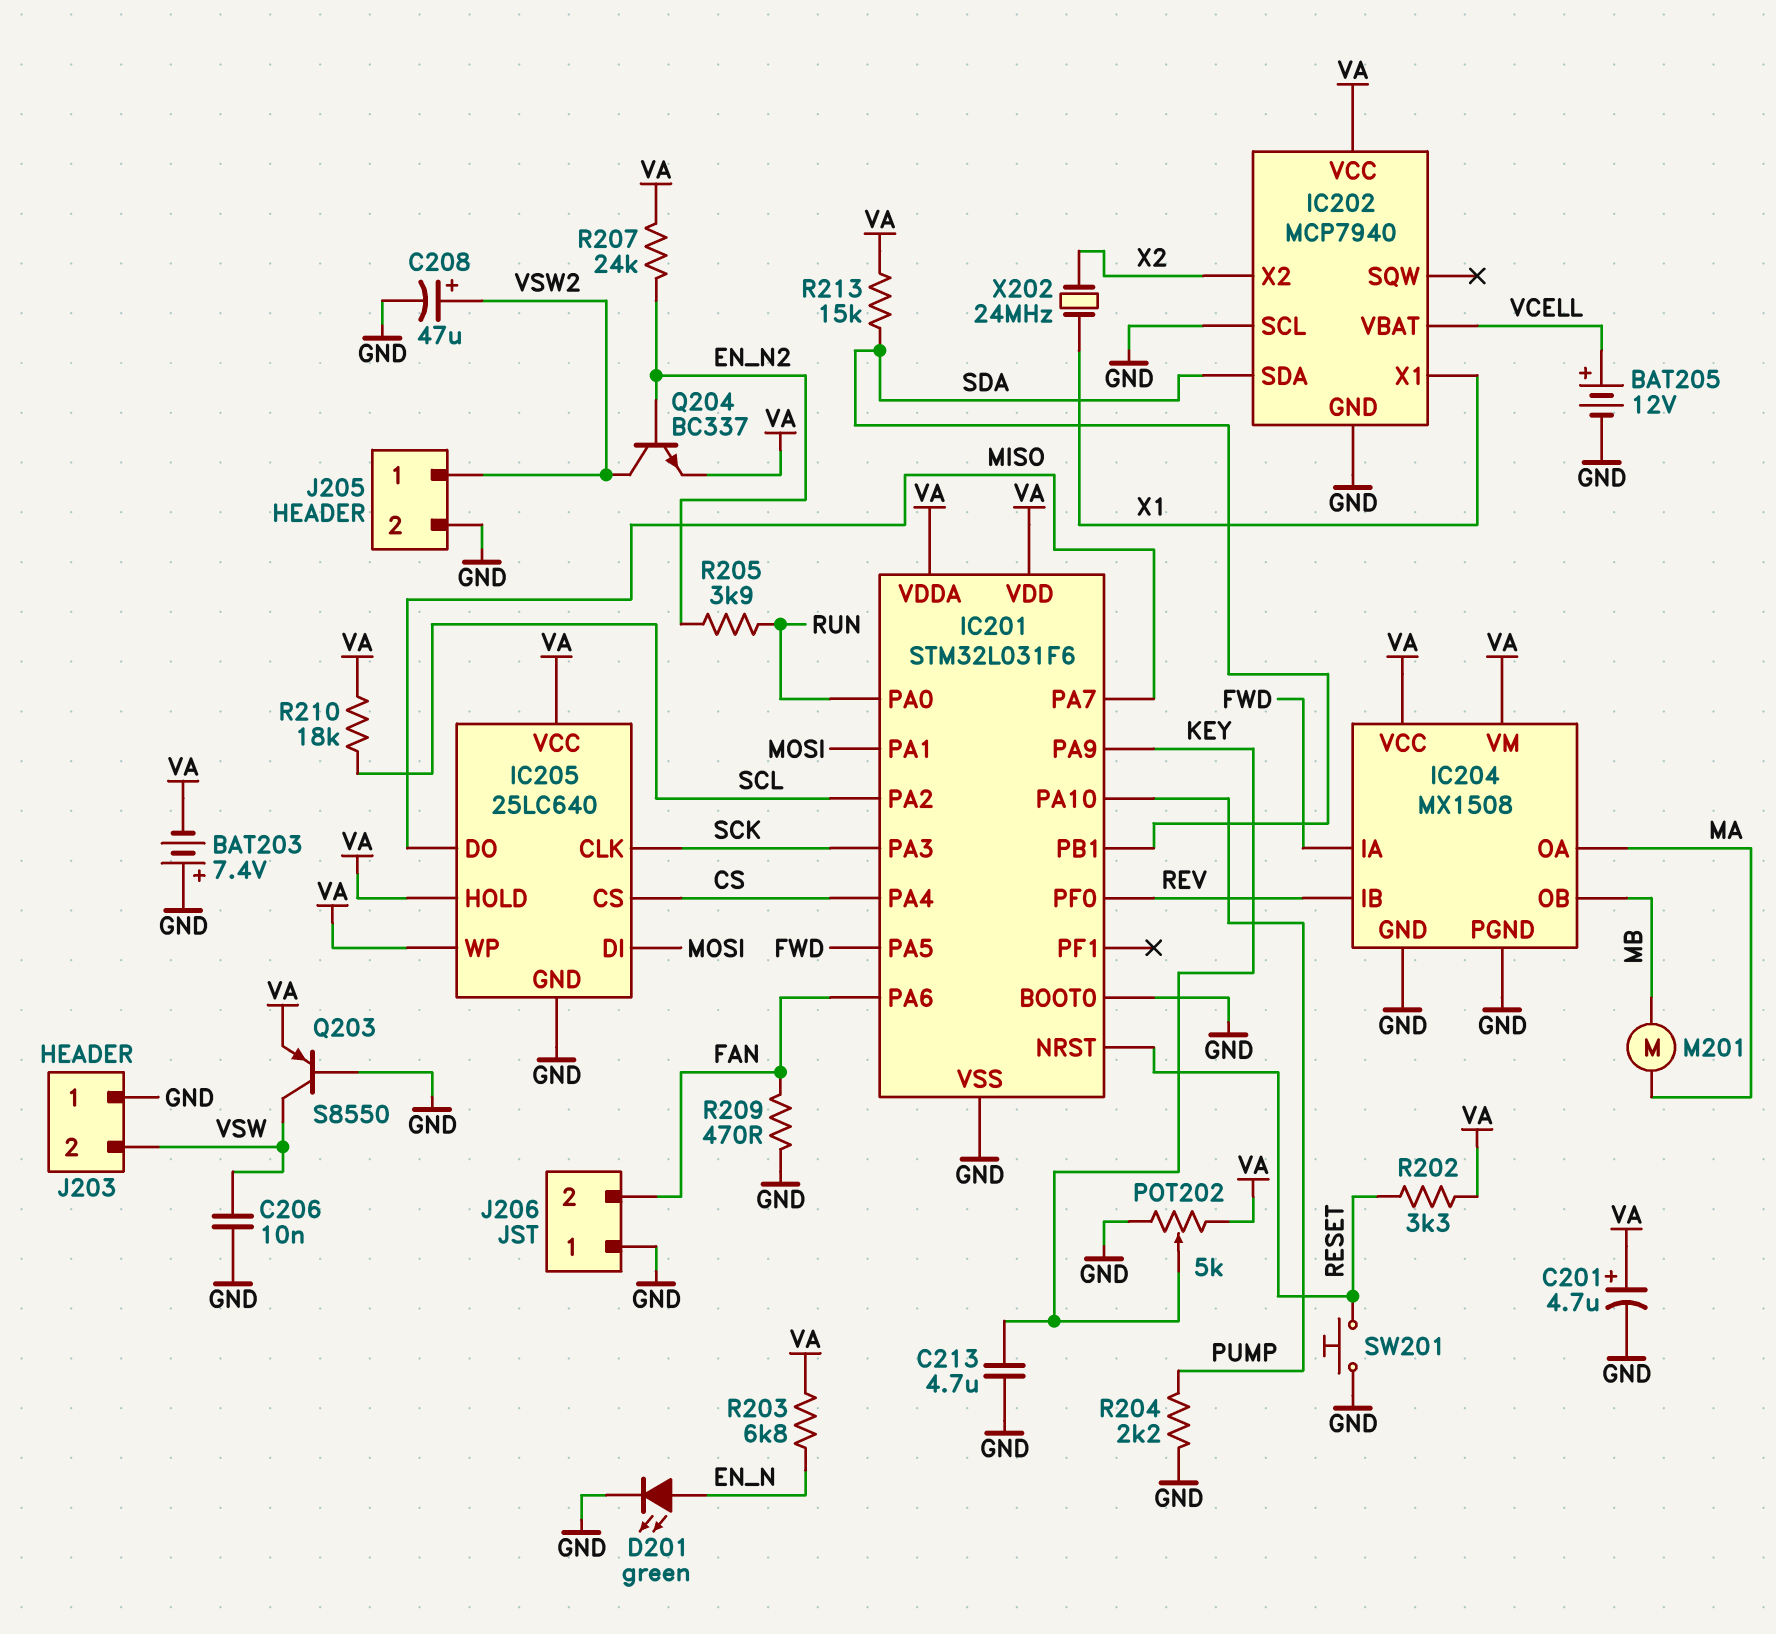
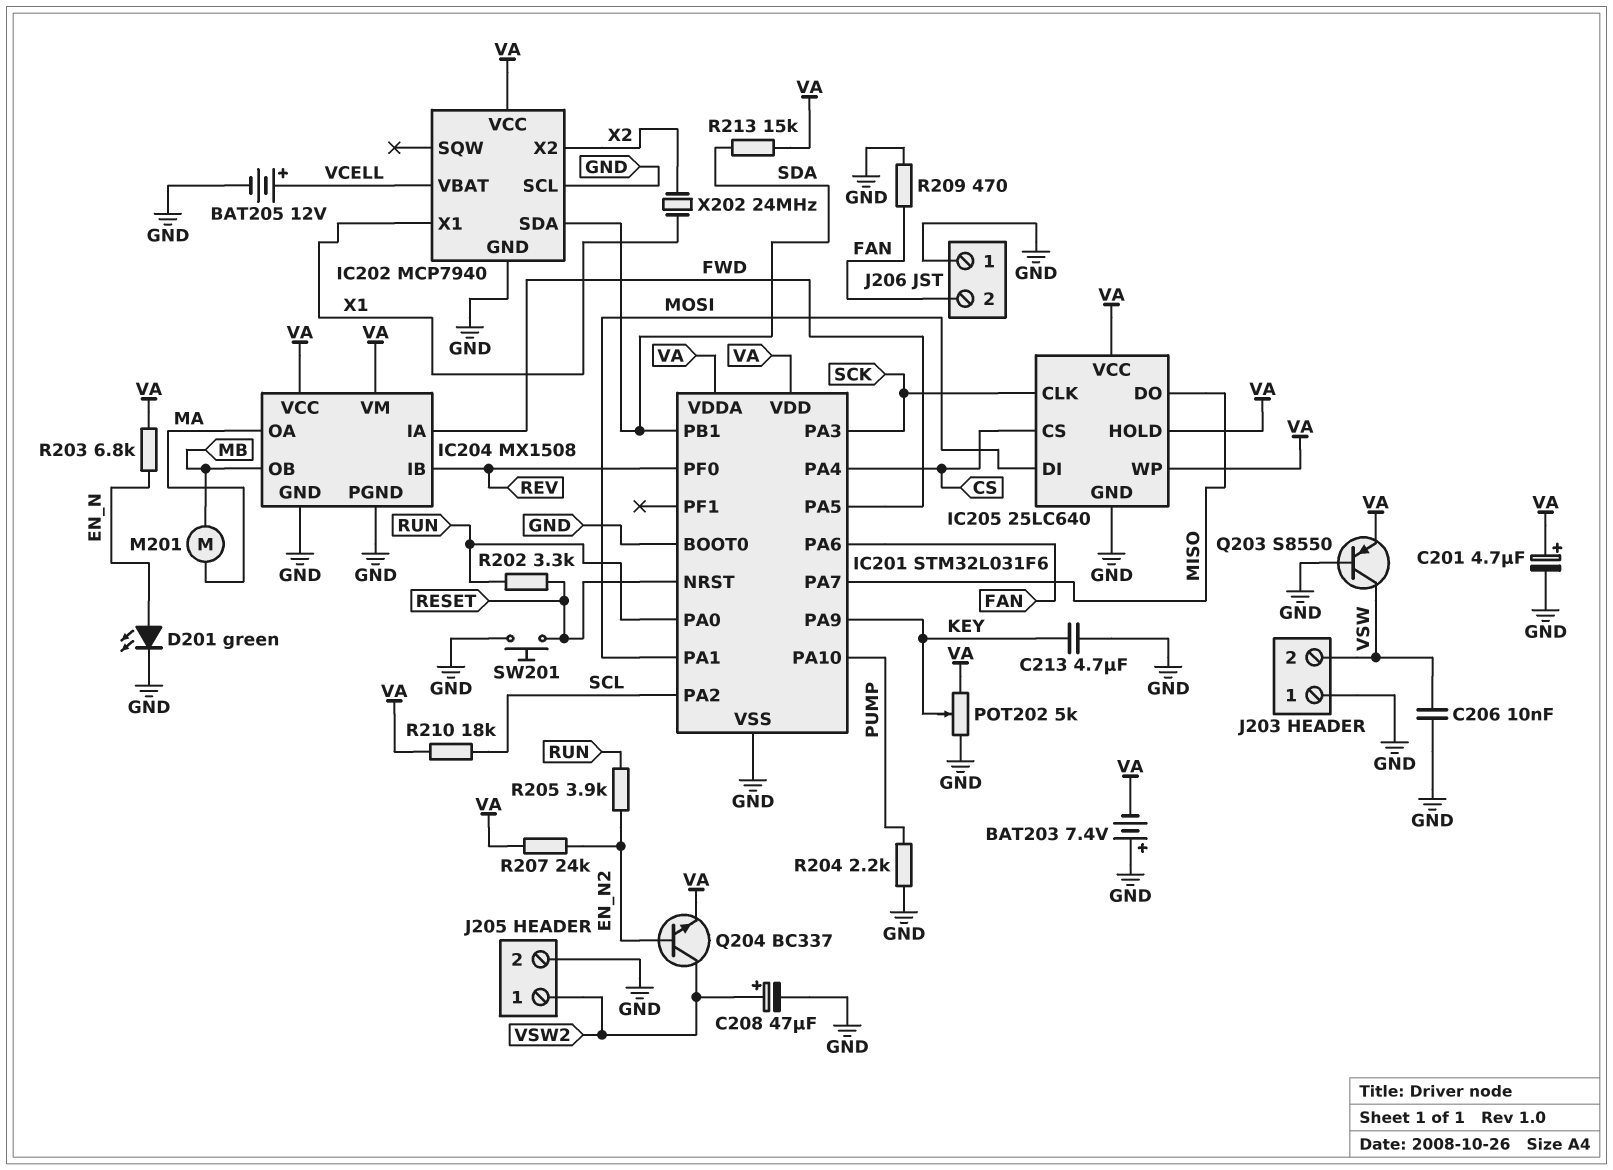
R202: 3.3k (RESET, VA) -> 3.3k (RESET, RUN)

